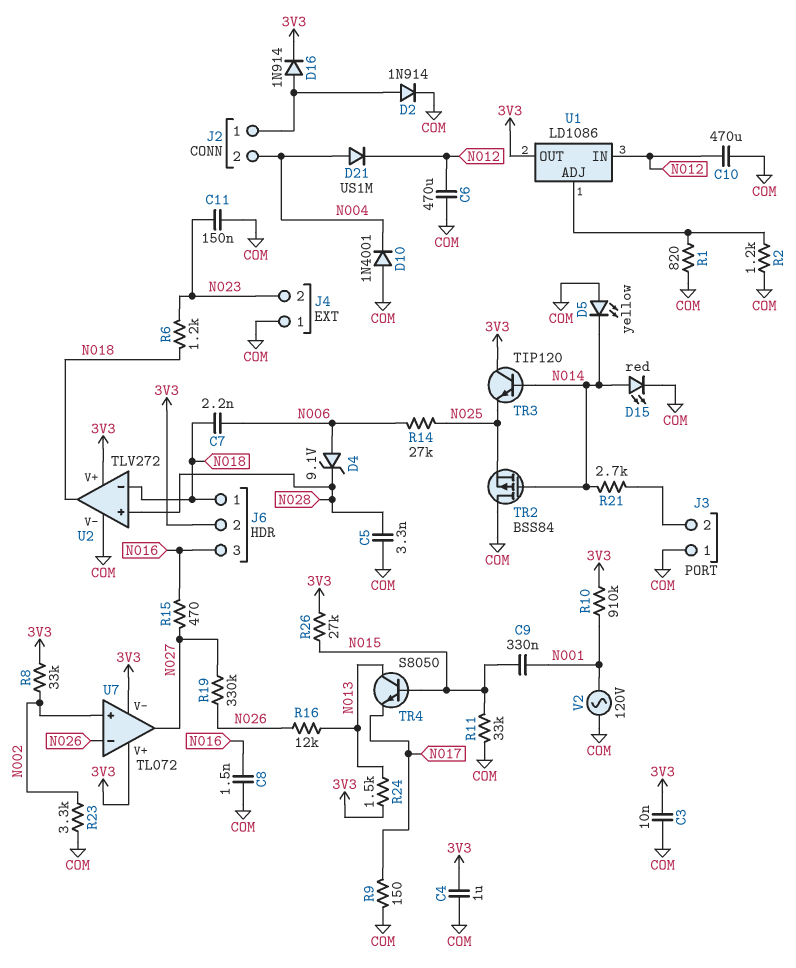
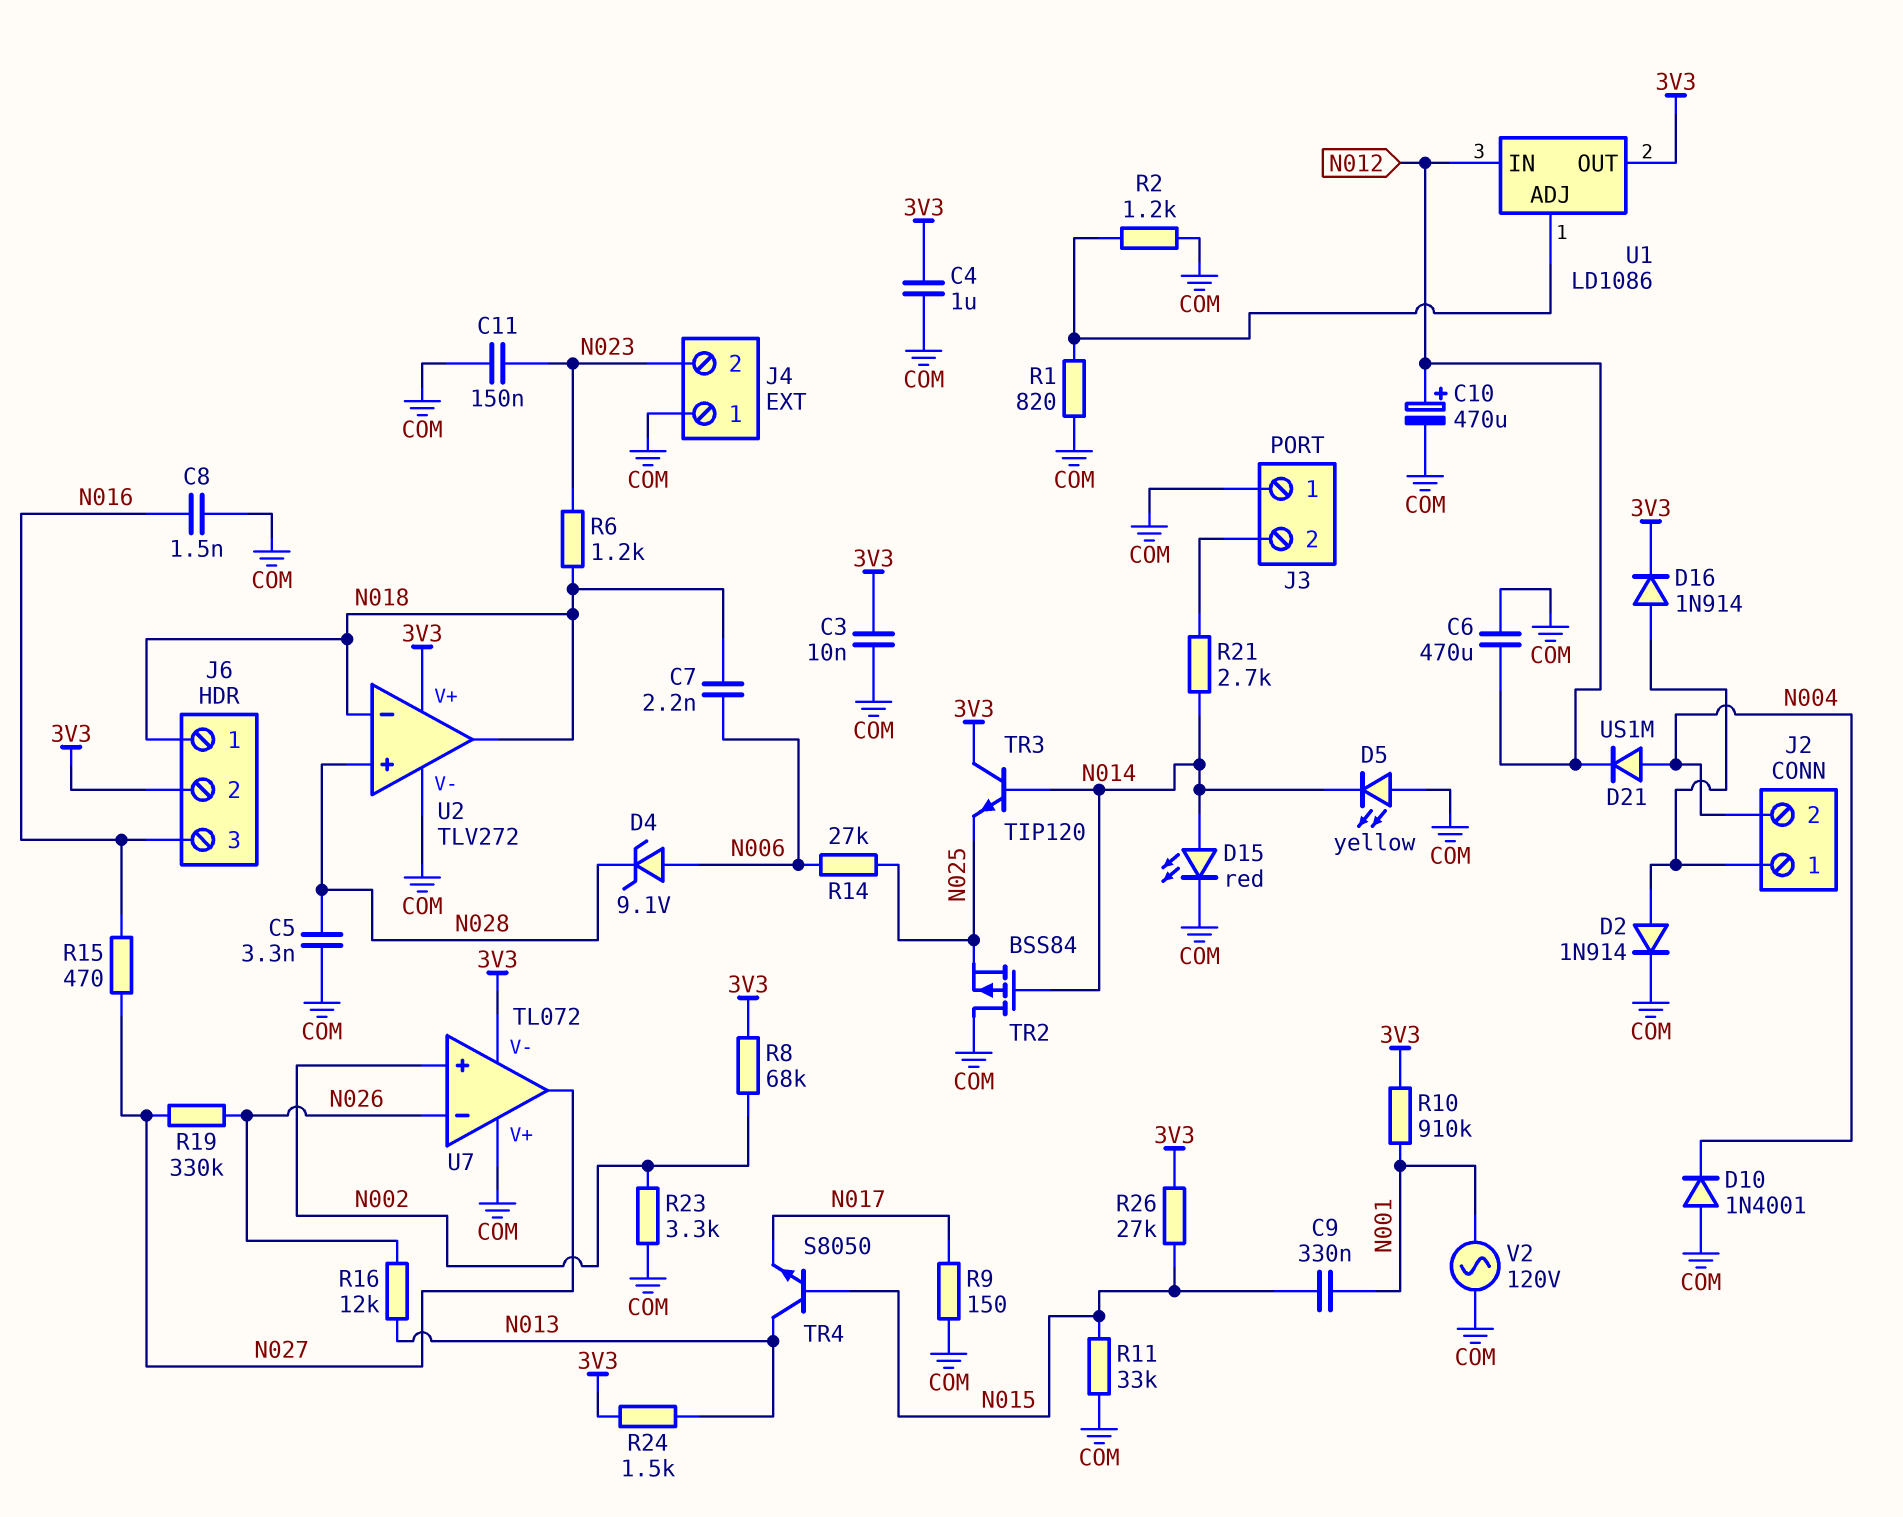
C10: 470uF (COM, N012) -> 470uF (plus N012, minus COM)
R8: 33k (3V3, N002) -> 68k (3V3, N002)
U7 pin V+: 3V3 -> COM

